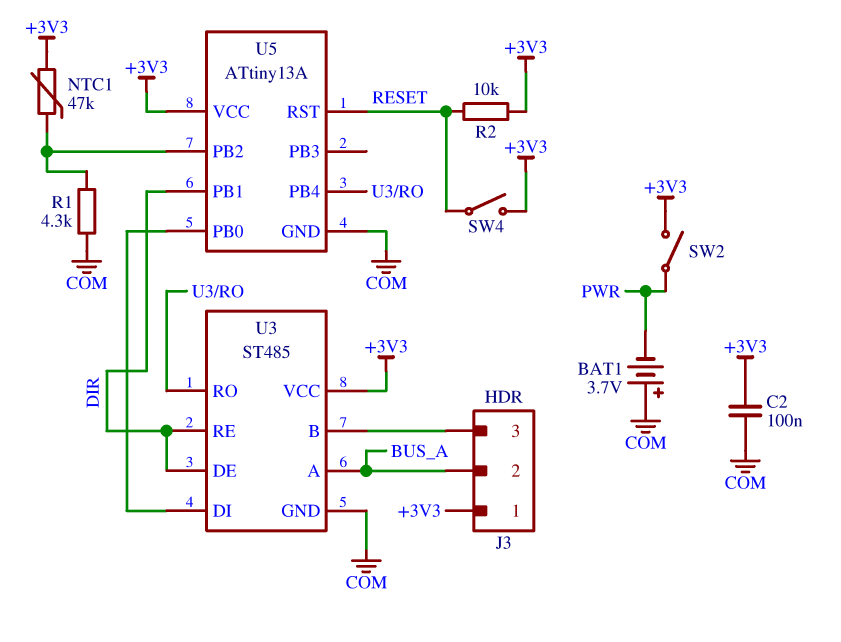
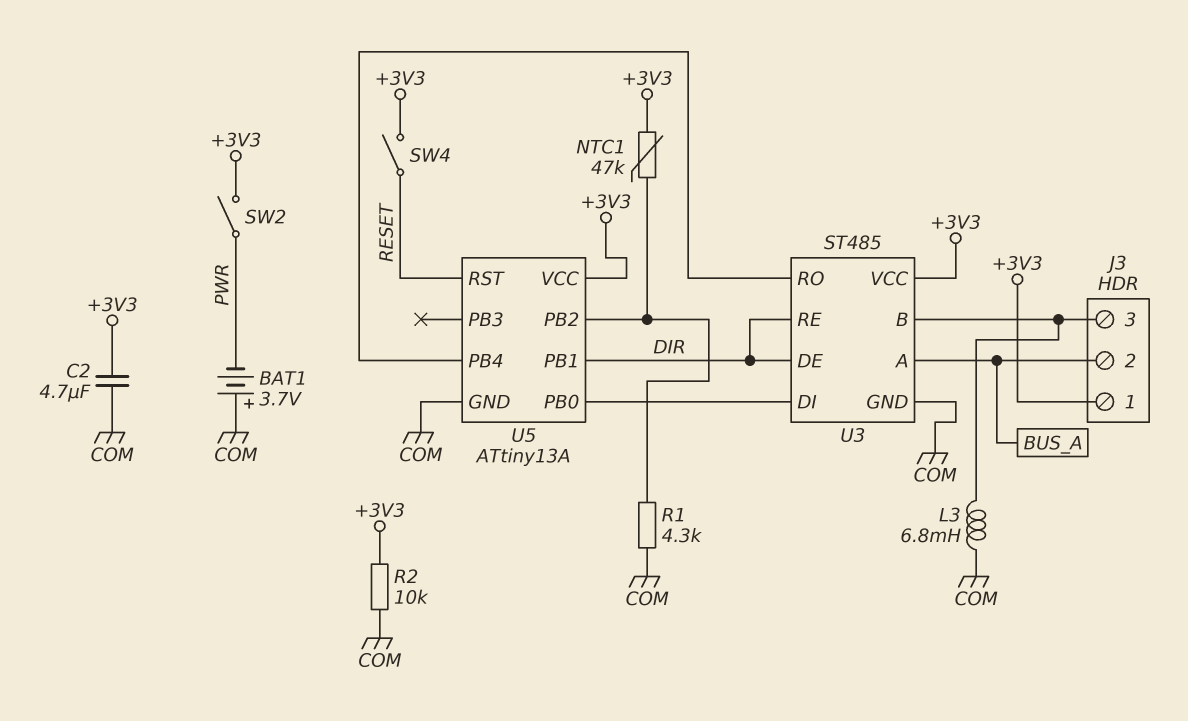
C2: 100nF (+3V3, COM) -> 4.7uF (+3V3, COM)
L3: none -> 6.8mH (COM, J3/3)
R2: 10k (+3V3, RESET) -> 10k (+3V3, COM)

